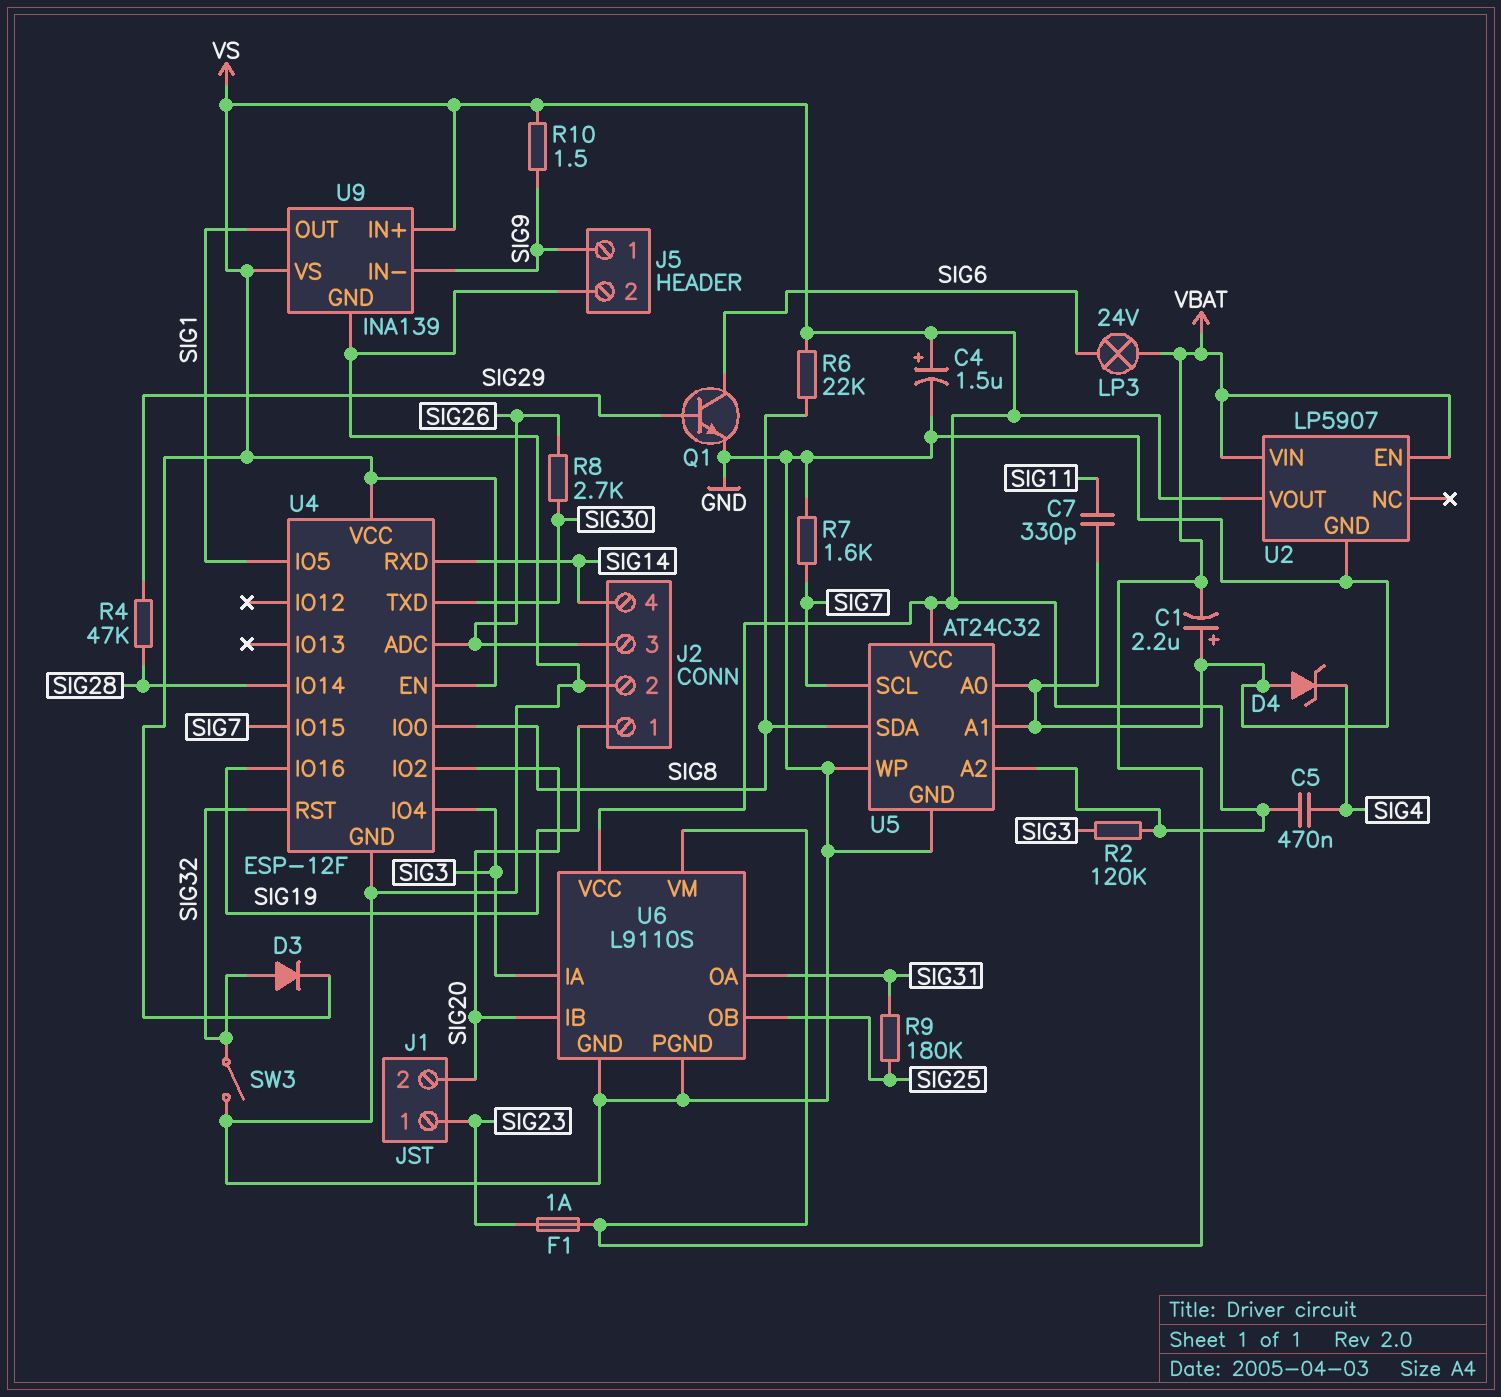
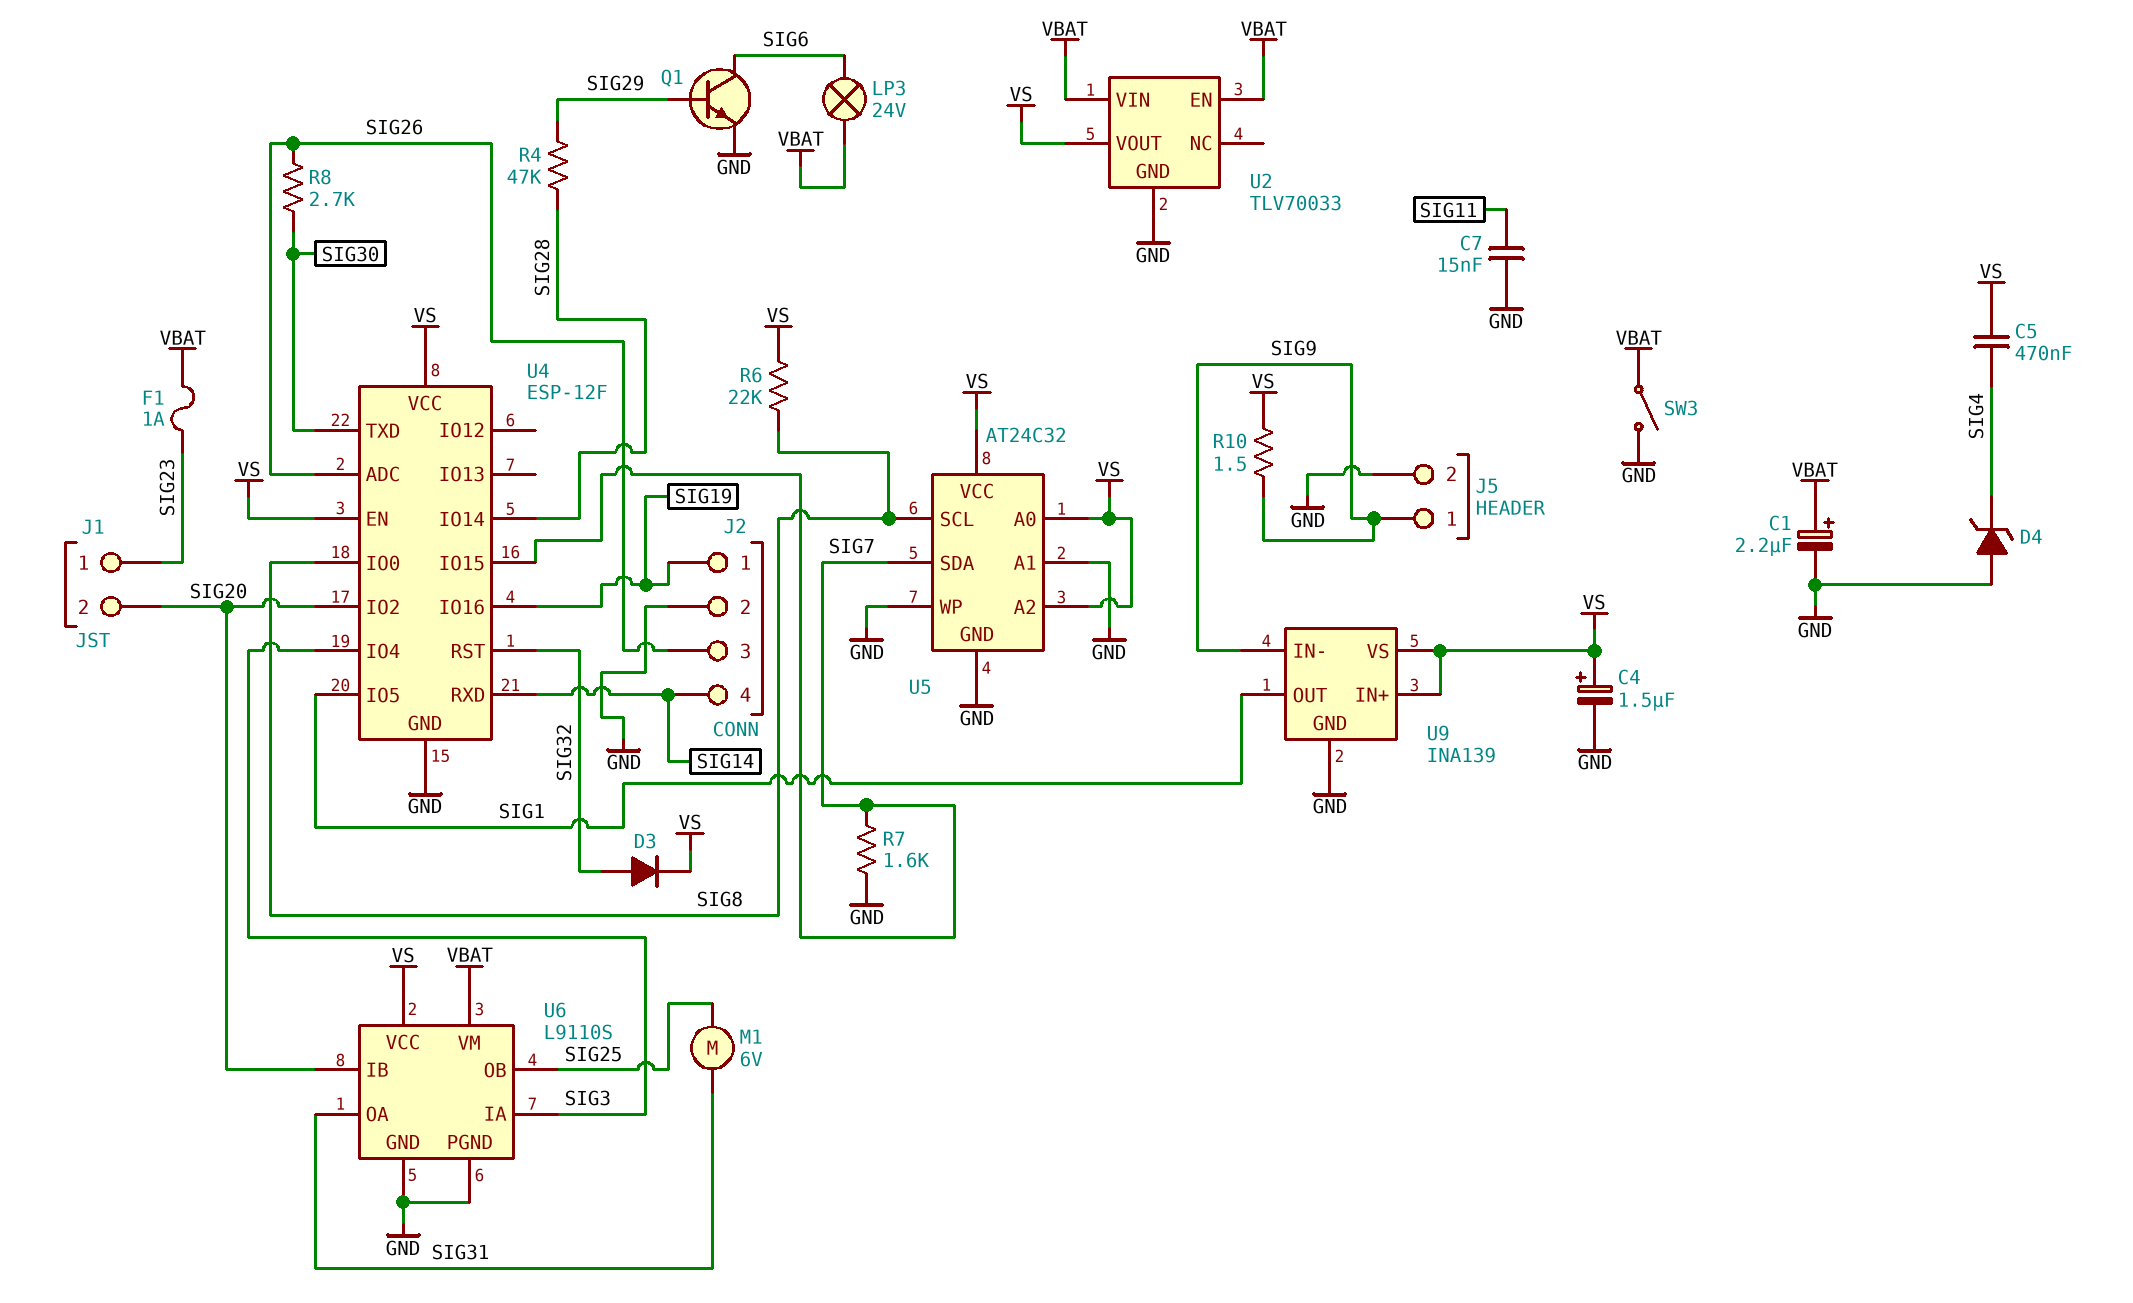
C1: 2.2uF (plus GND, minus VBAT) -> 2.2uF (plus VBAT, minus GND)
C7: 330pF (GND, SIG11) -> 15nF (GND, SIG11)
M1: none -> motor 6V (SIG25, SIG31)
R2: 120k (SIG3, VS) -> none
R9: 180k (SIG25, SIG31) -> none
SW3: switch (GND, SIG32) -> switch (GND, VBAT)
U2: LP5907 -> TLV70033
U5 pin A0: GND -> VS
U5 pin SCL: SIG7 -> SIG8
U5 pin SDA: SIG8 -> SIG7

